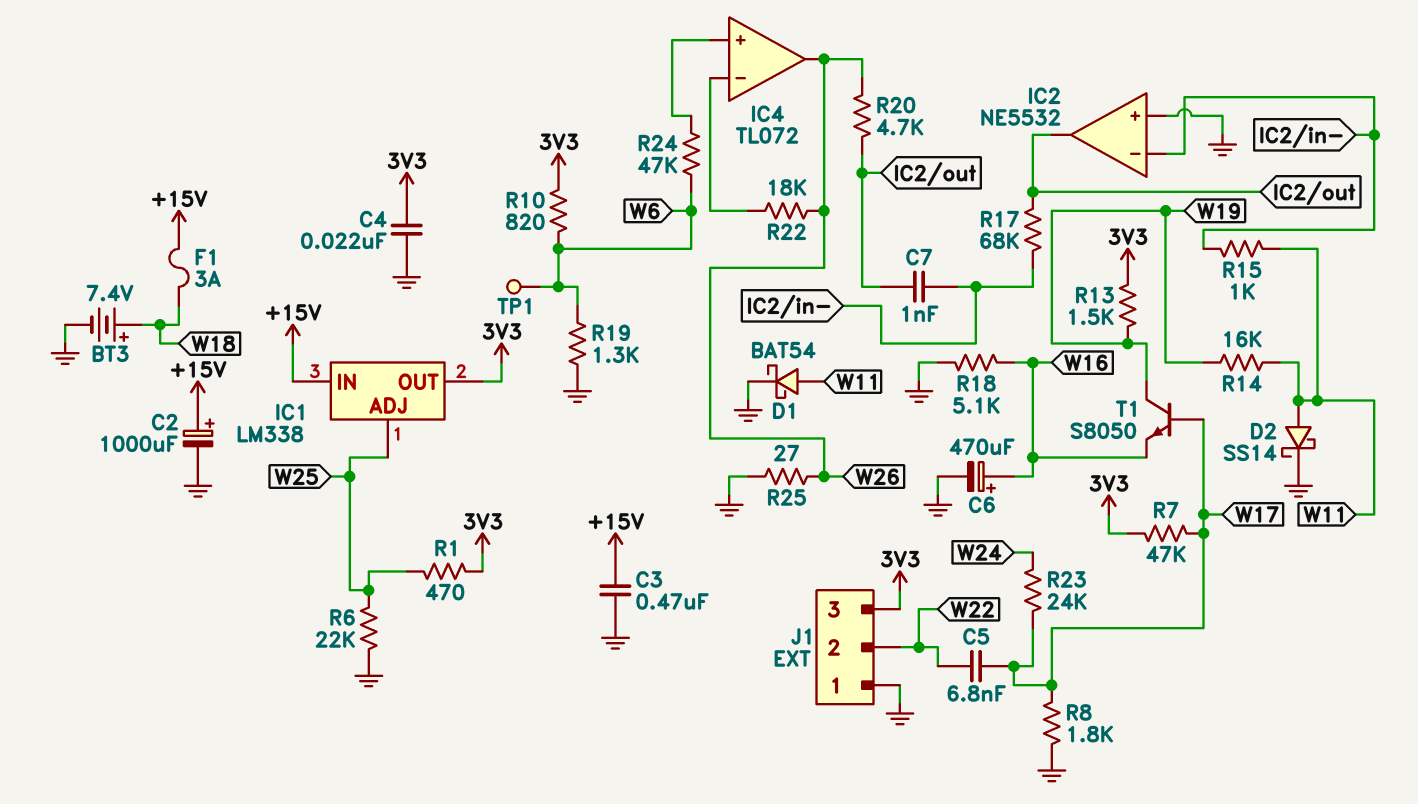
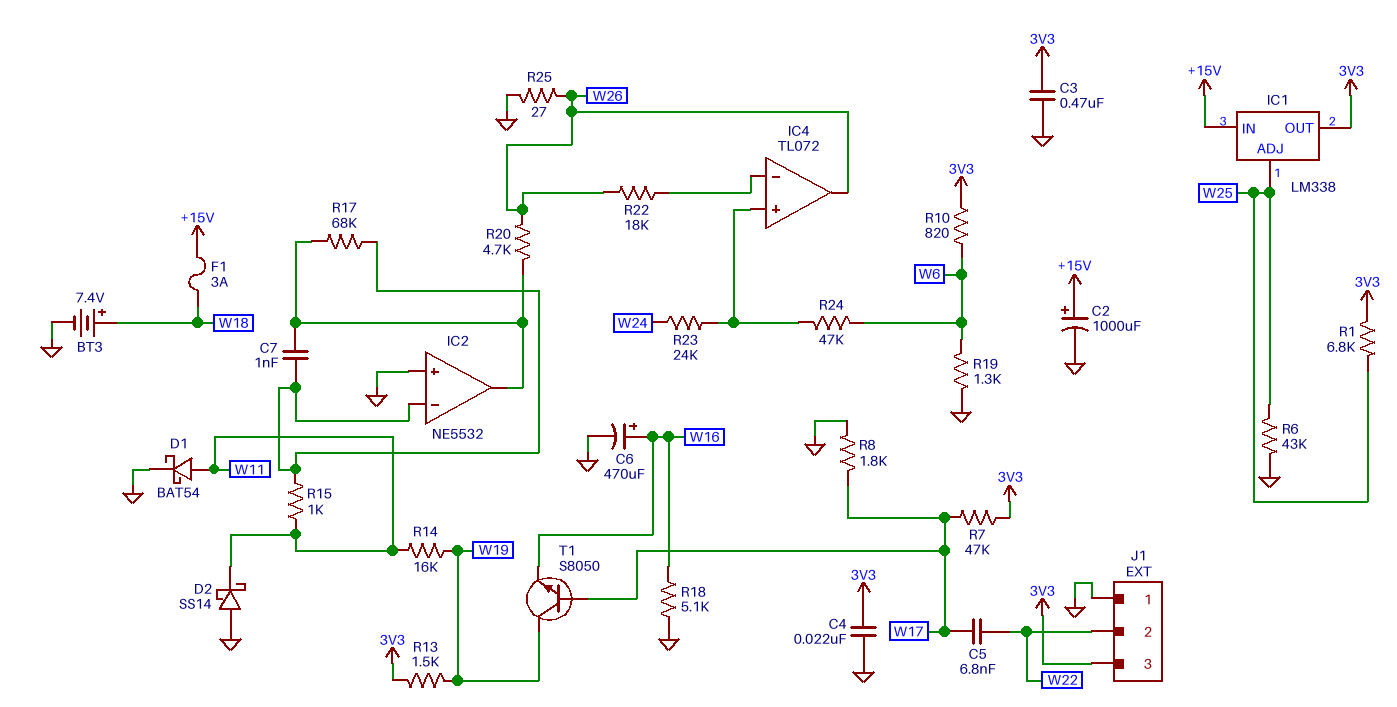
C3: 470nF (+15V, GND) -> 470nF (3V3, GND)
D2: schottky SS14 (A W11, K GND) -> schottky SS14 (A GND, K W11)
R1: 470 (3V3, W25) -> 6.8k (3V3, W25)
R6: 22k (GND, W25) -> 43k (GND, W25)
R23: 24k (W17, W24) -> 24k (IC4/in+, W24)
TP1: test point (W6) -> none

